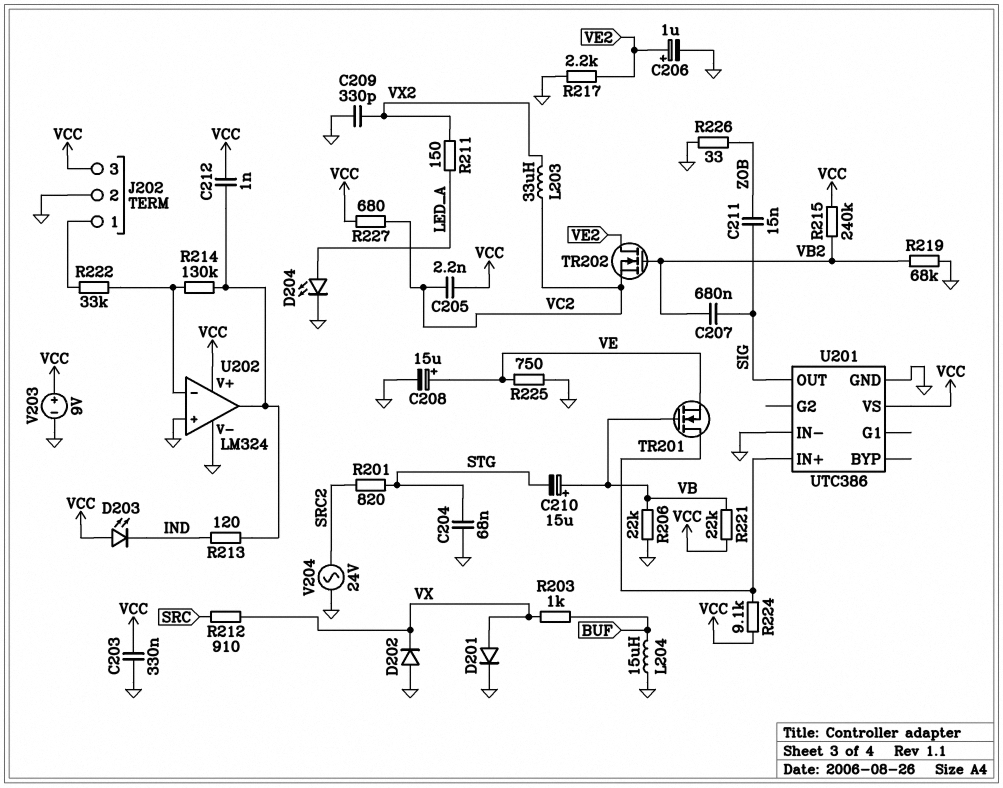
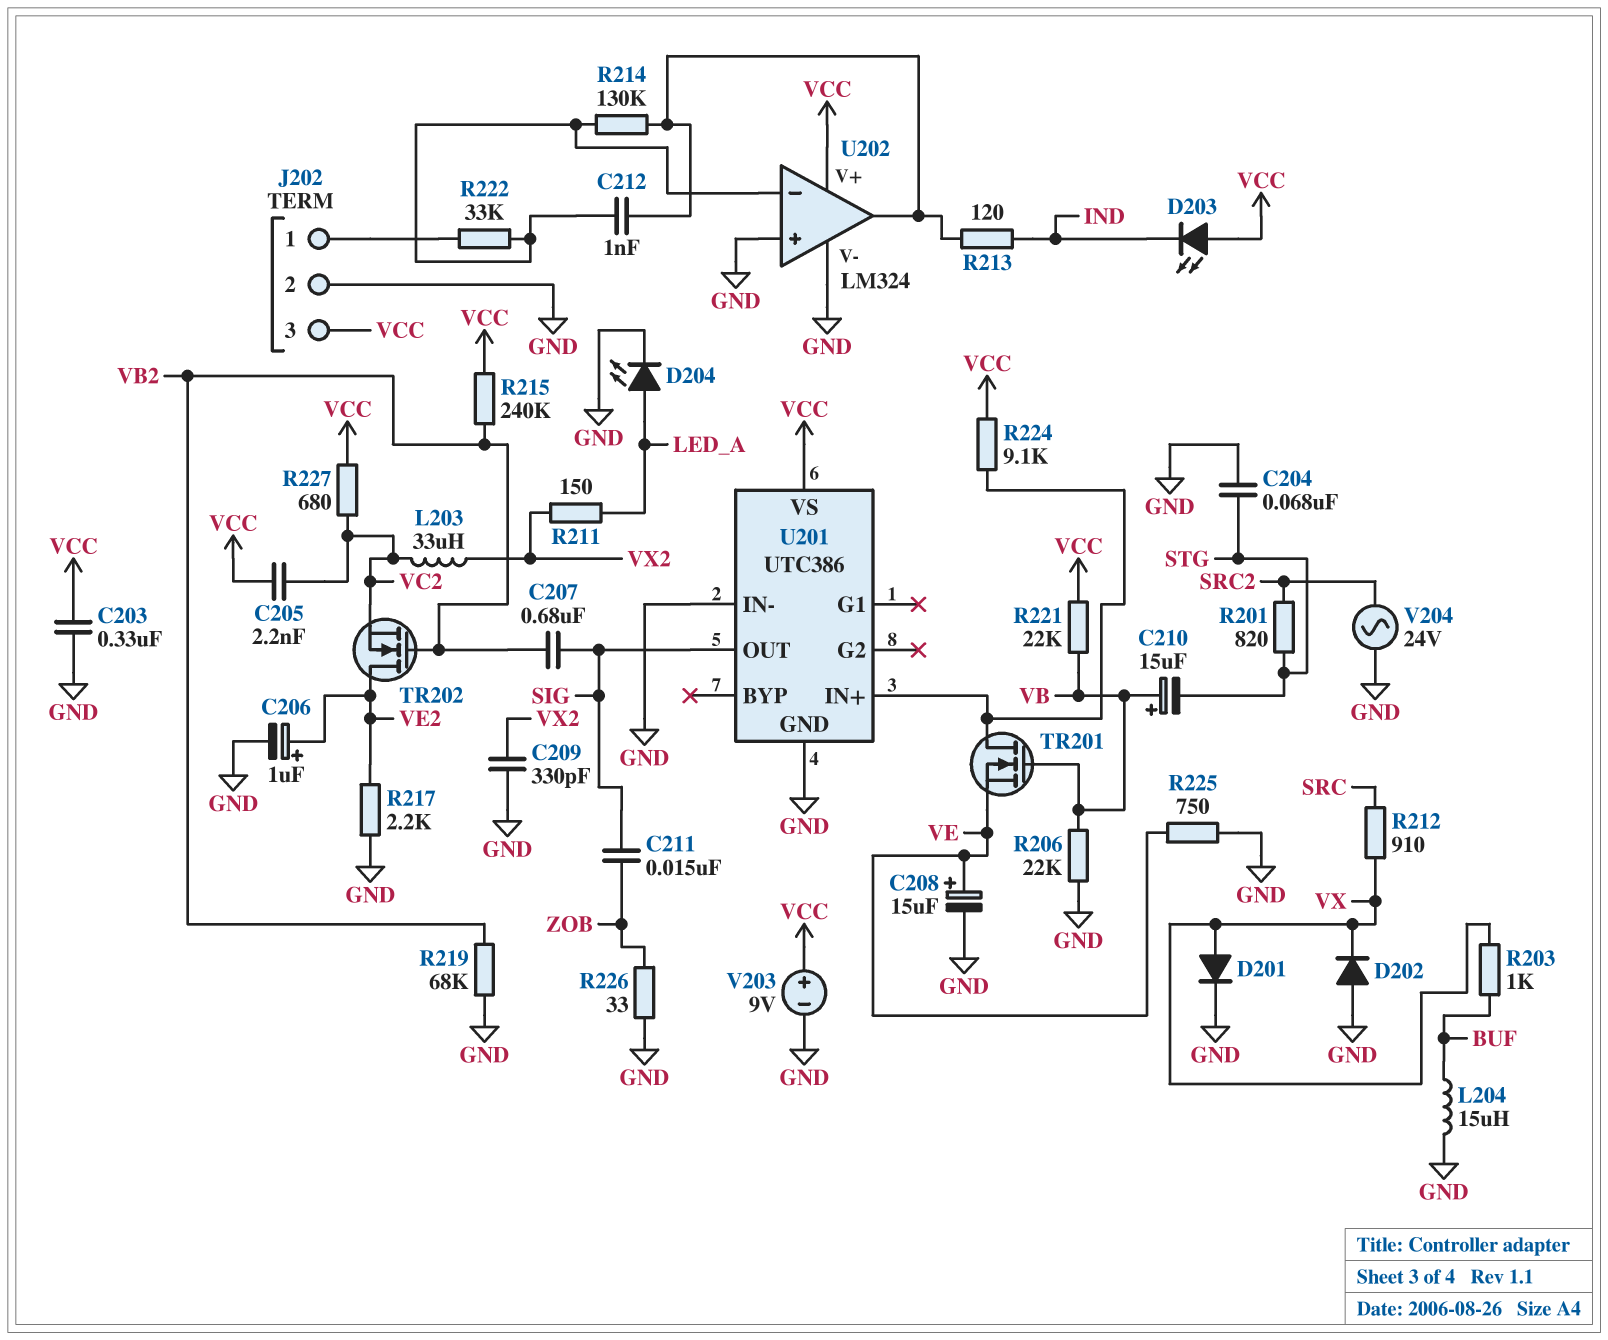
C212: 1nF (U202/out, VCC) -> 1nF (U202/in-, U202/out)

